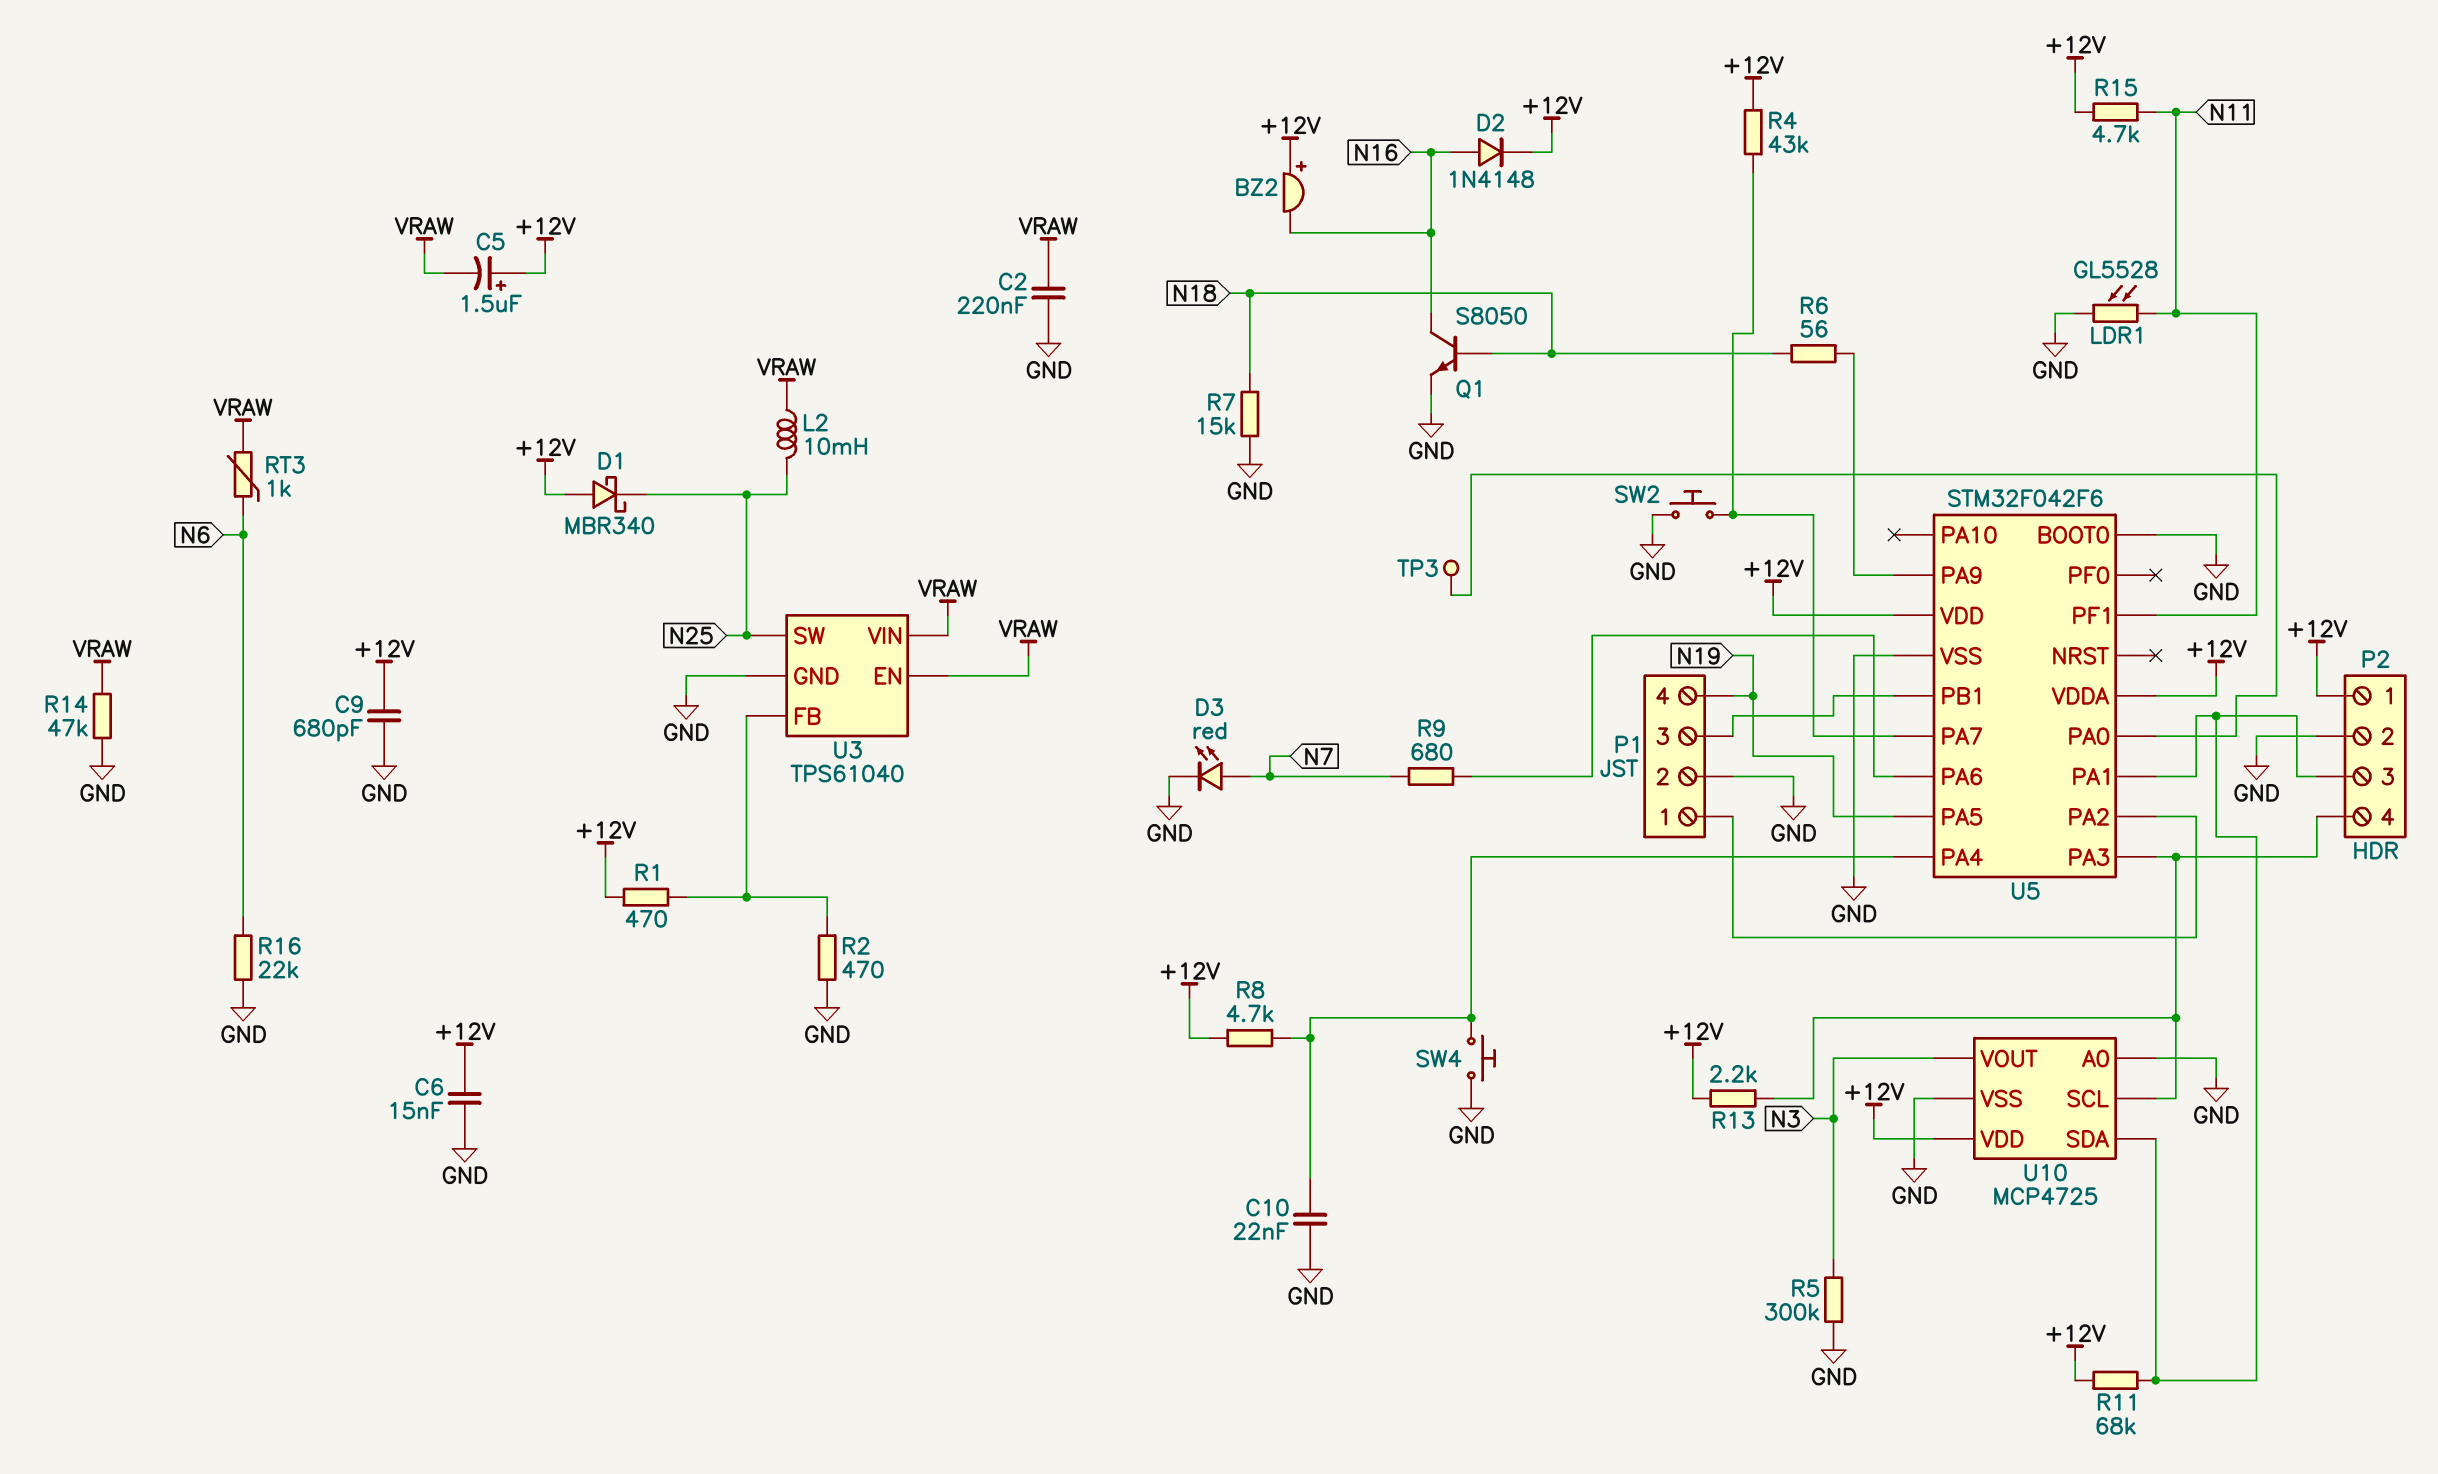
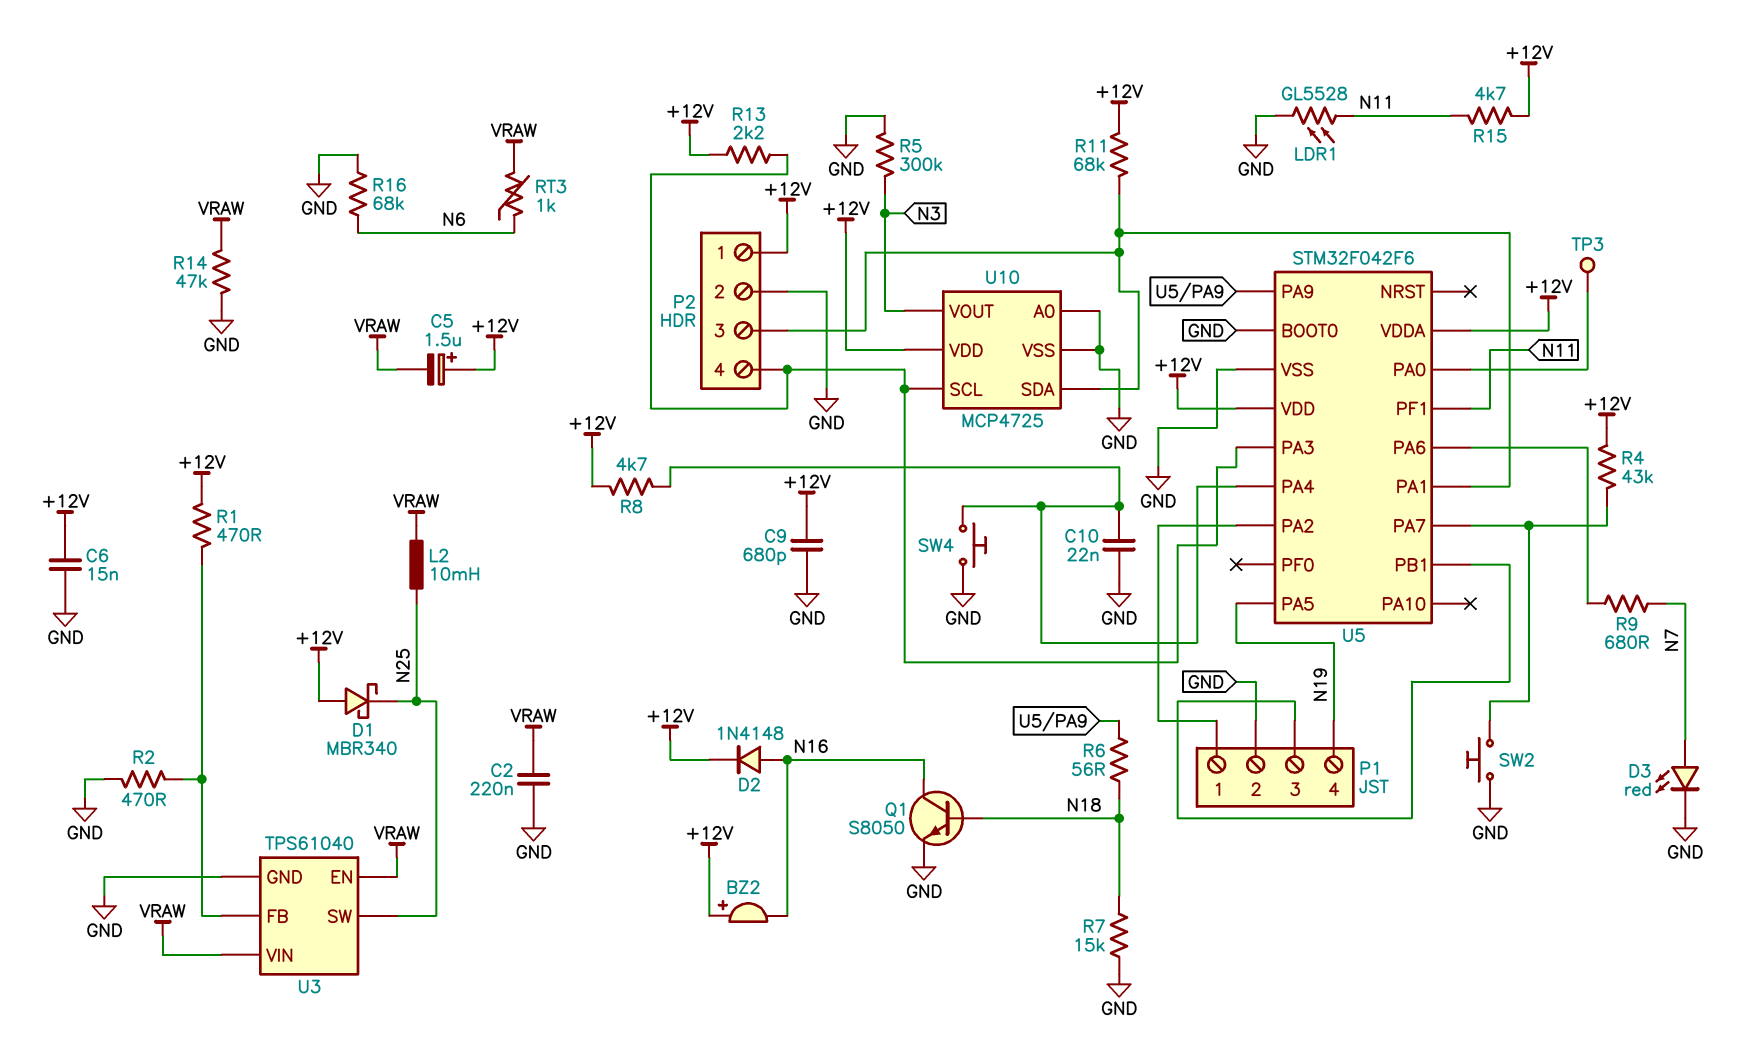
R16: 22k (GND, N6) -> 68k (GND, N6)

